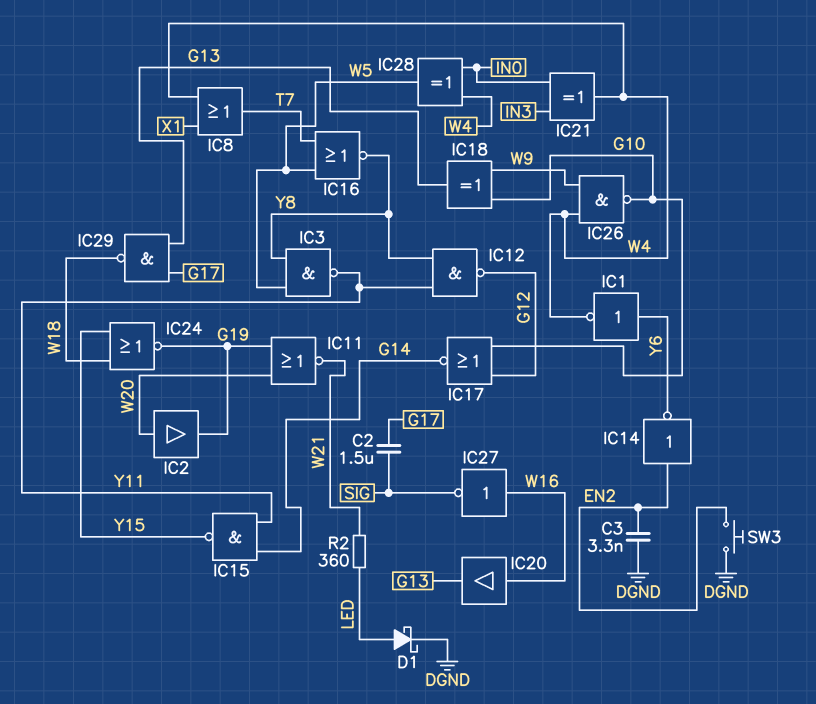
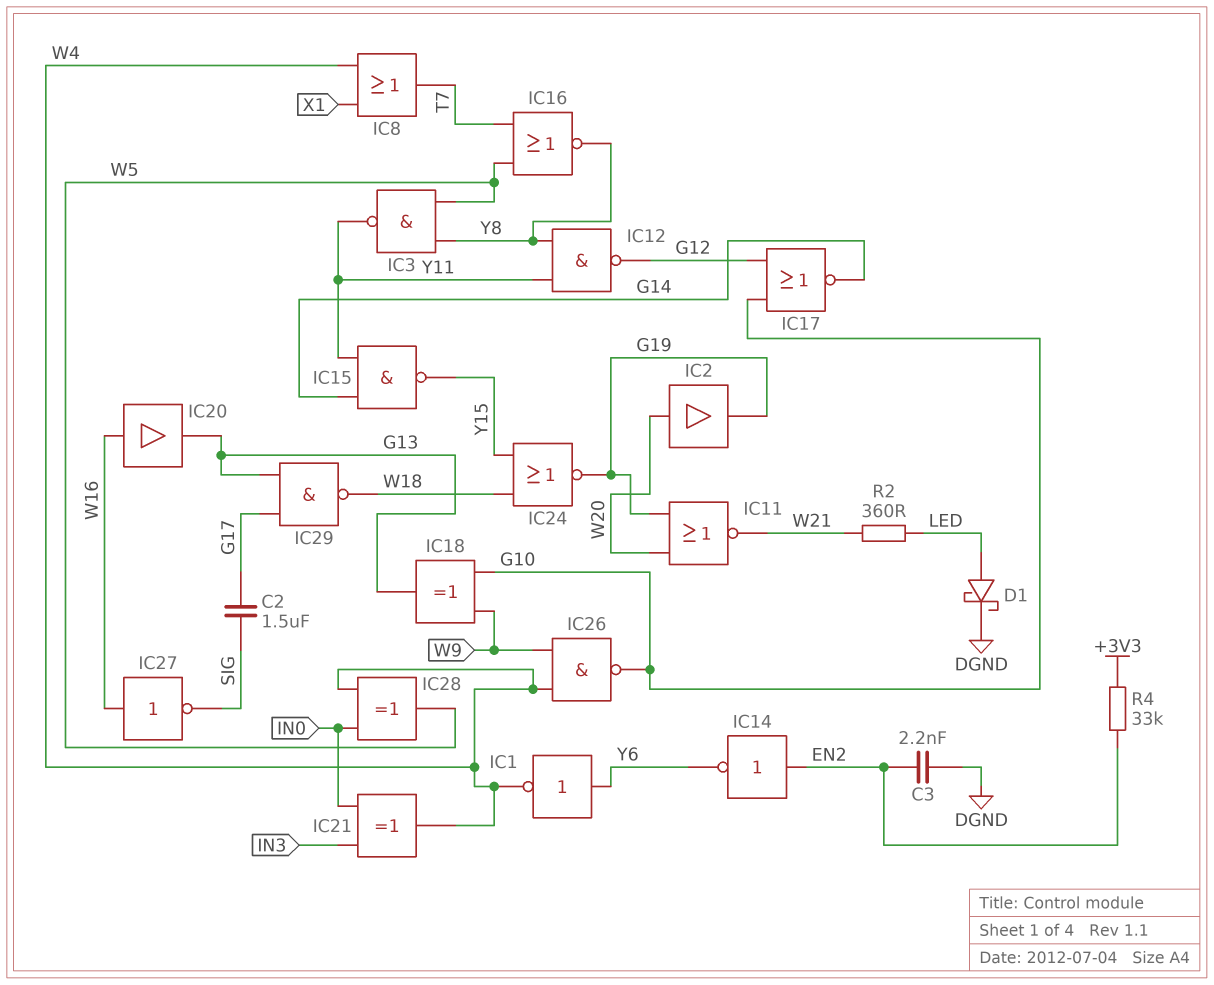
C3: 3.3nF (DGND, EN2) -> 2.2nF (DGND, EN2)
R4: none -> 33k (+3V3, EN2)
SW3: button (DGND, EN2) -> none

